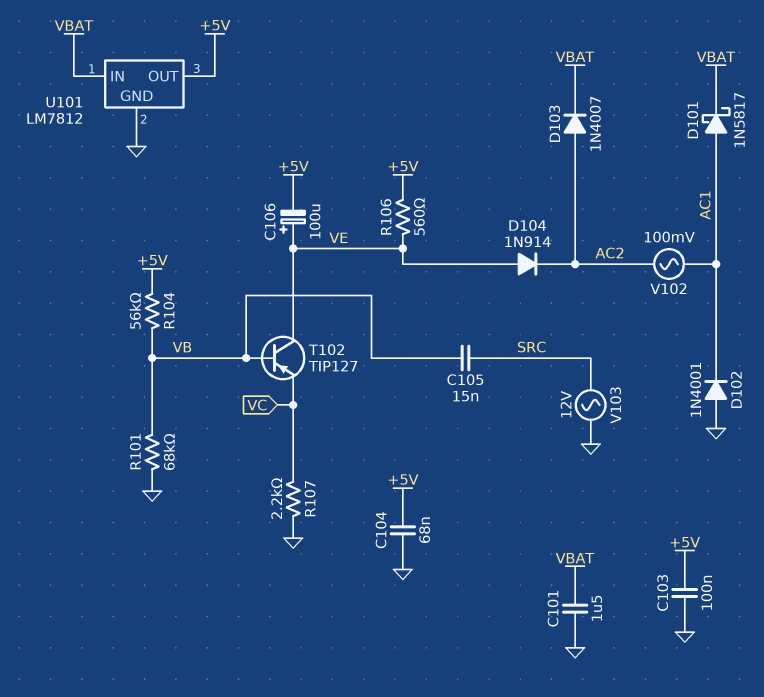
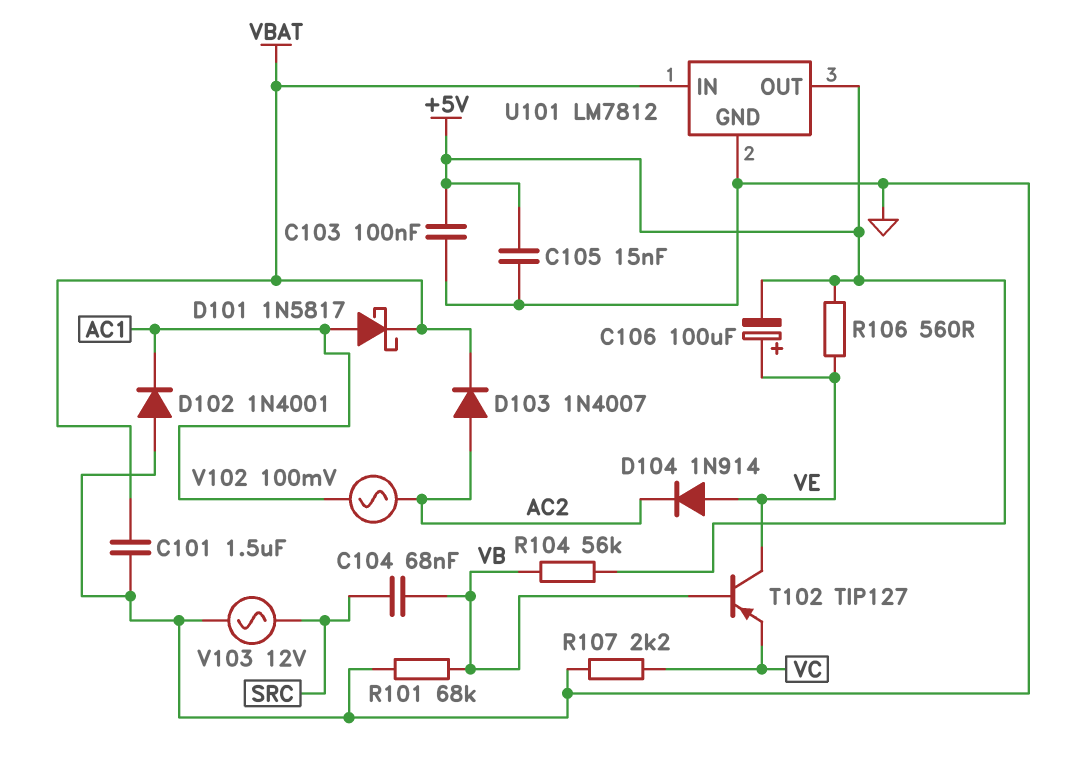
C104: 68nF (+5V, GND) -> 68nF (SRC, VB)
C105: 15nF (SRC, VB) -> 15nF (+5V, GND)

